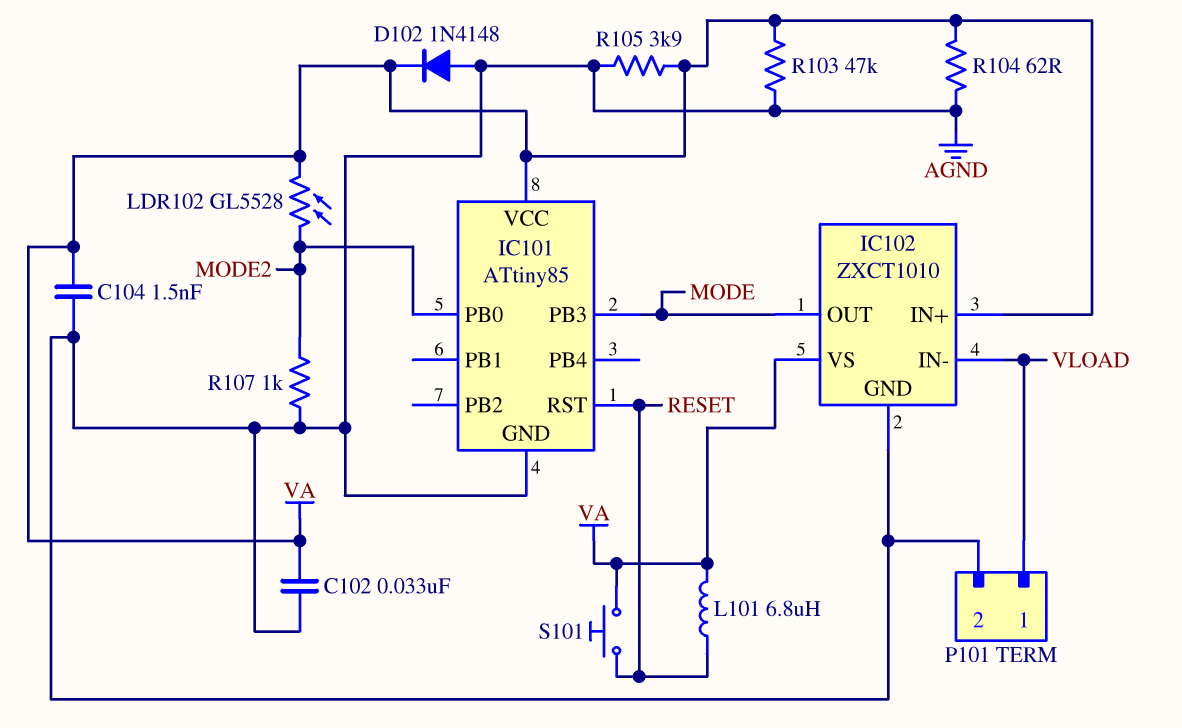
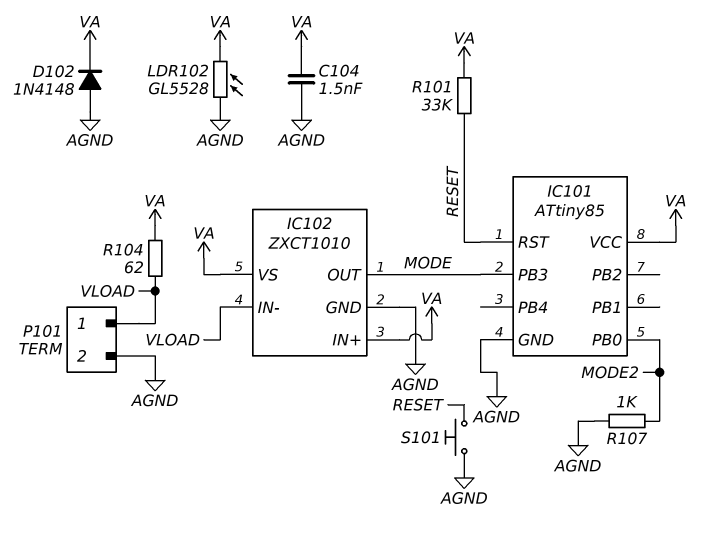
C102: 33nF (AGND, VA) -> none
L101: 6.8uH (RESET, VA) -> none
LDR102: GL5528 (MODE2, VA) -> GL5528 (AGND, VA)
R101: none -> 33k (RESET, VA)
R103: 47k (AGND, VA) -> none
R104: 62 (AGND, VA) -> 62 (VA, VLOAD)
R105: 3.9k (AGND, VA) -> none
S101: button (RESET, VA) -> button (AGND, RESET)

